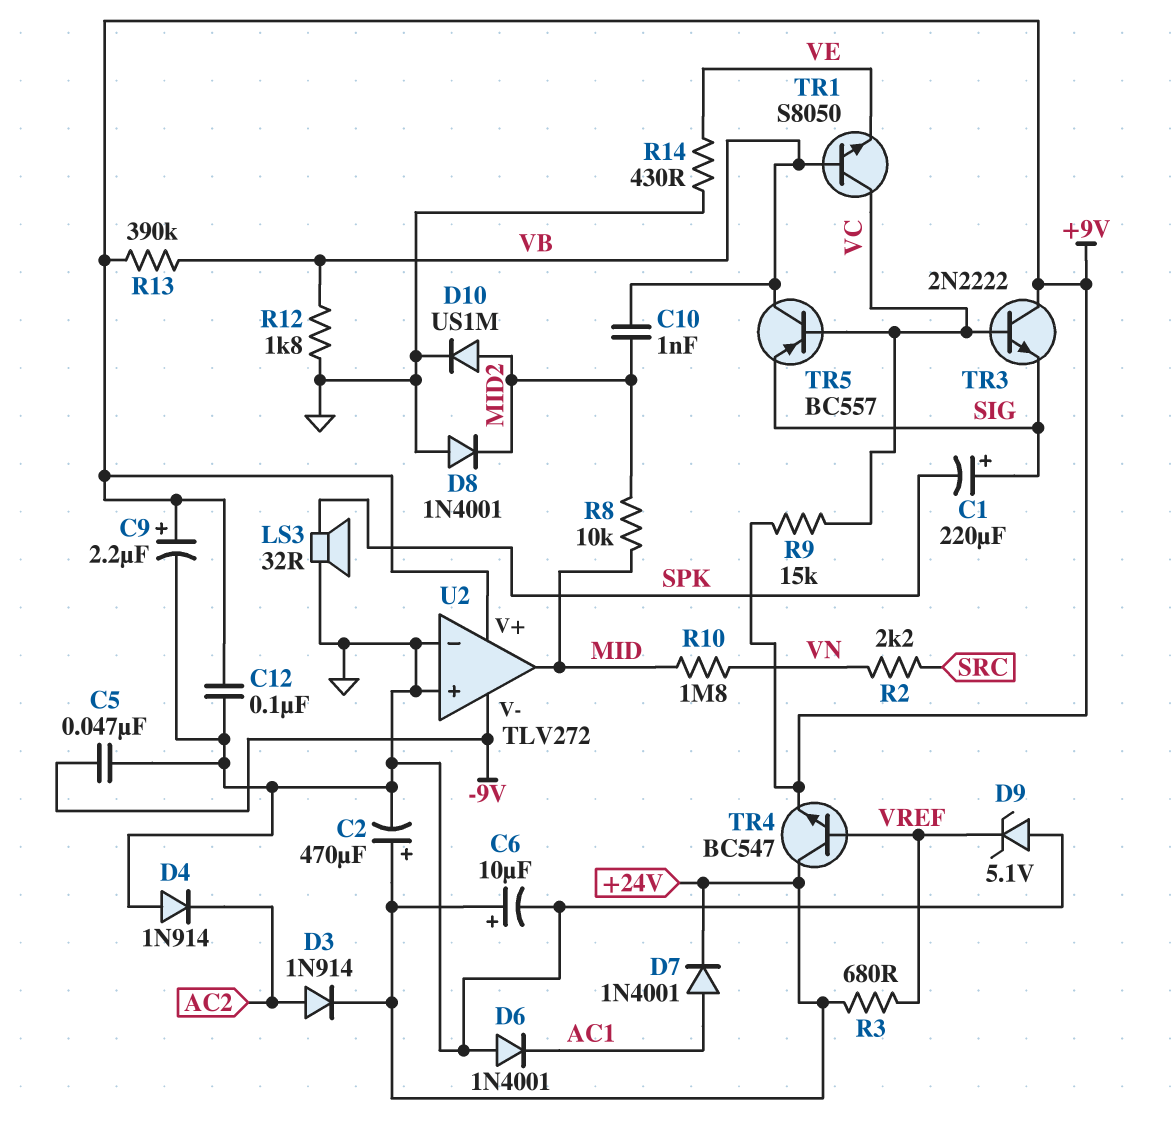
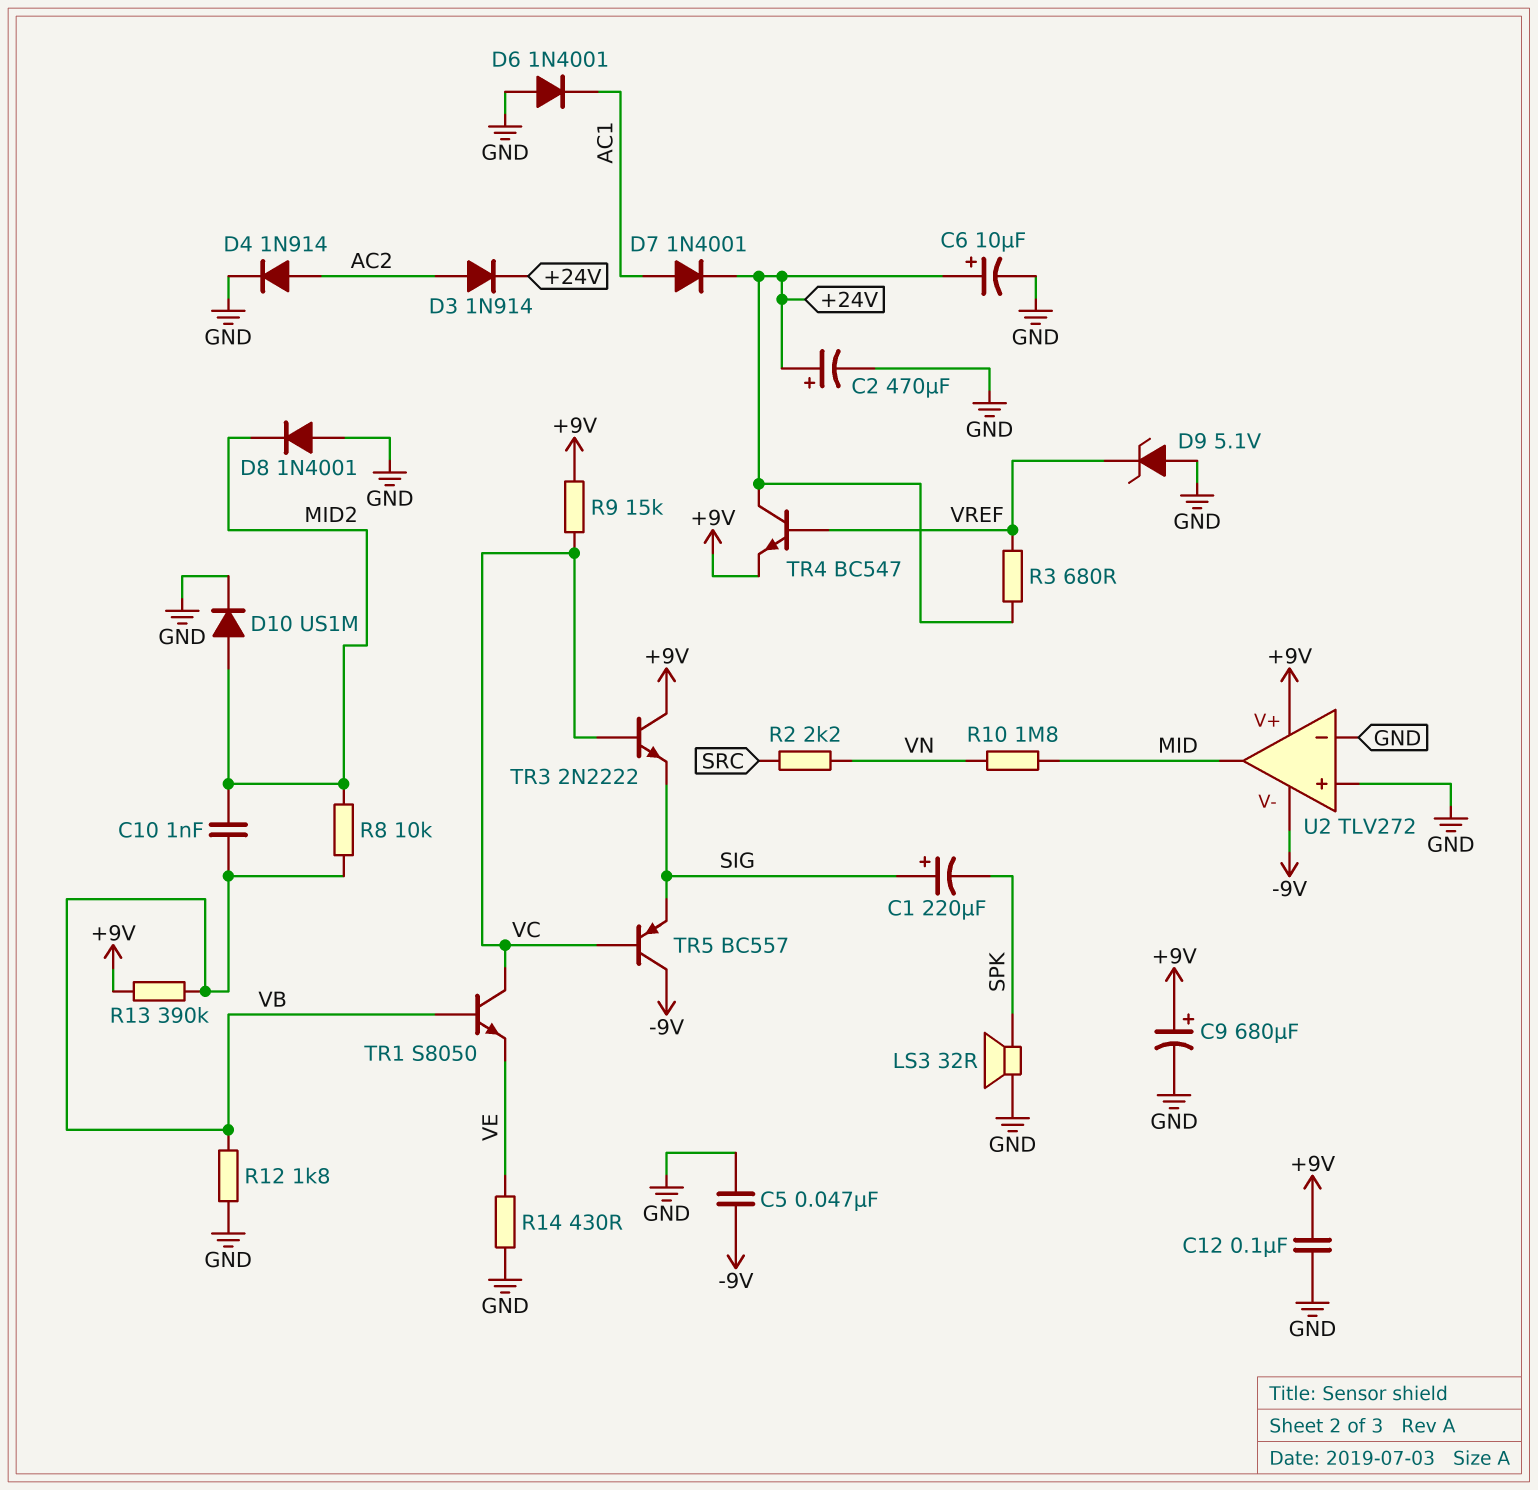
C9: 2.2uF (plus +9V, minus GND) -> 680uF (plus +9V, minus GND)
D4: diode 1N914 (A GND, K AC2) -> diode 1N914 (A AC2, K GND)
R8: 10k (MID, MID2) -> 10k (MID2, VB)
TR5: PNP BC557 (B VC, C VB, E SIG) -> PNP BC557 (B VC, C -9V, E SIG)

